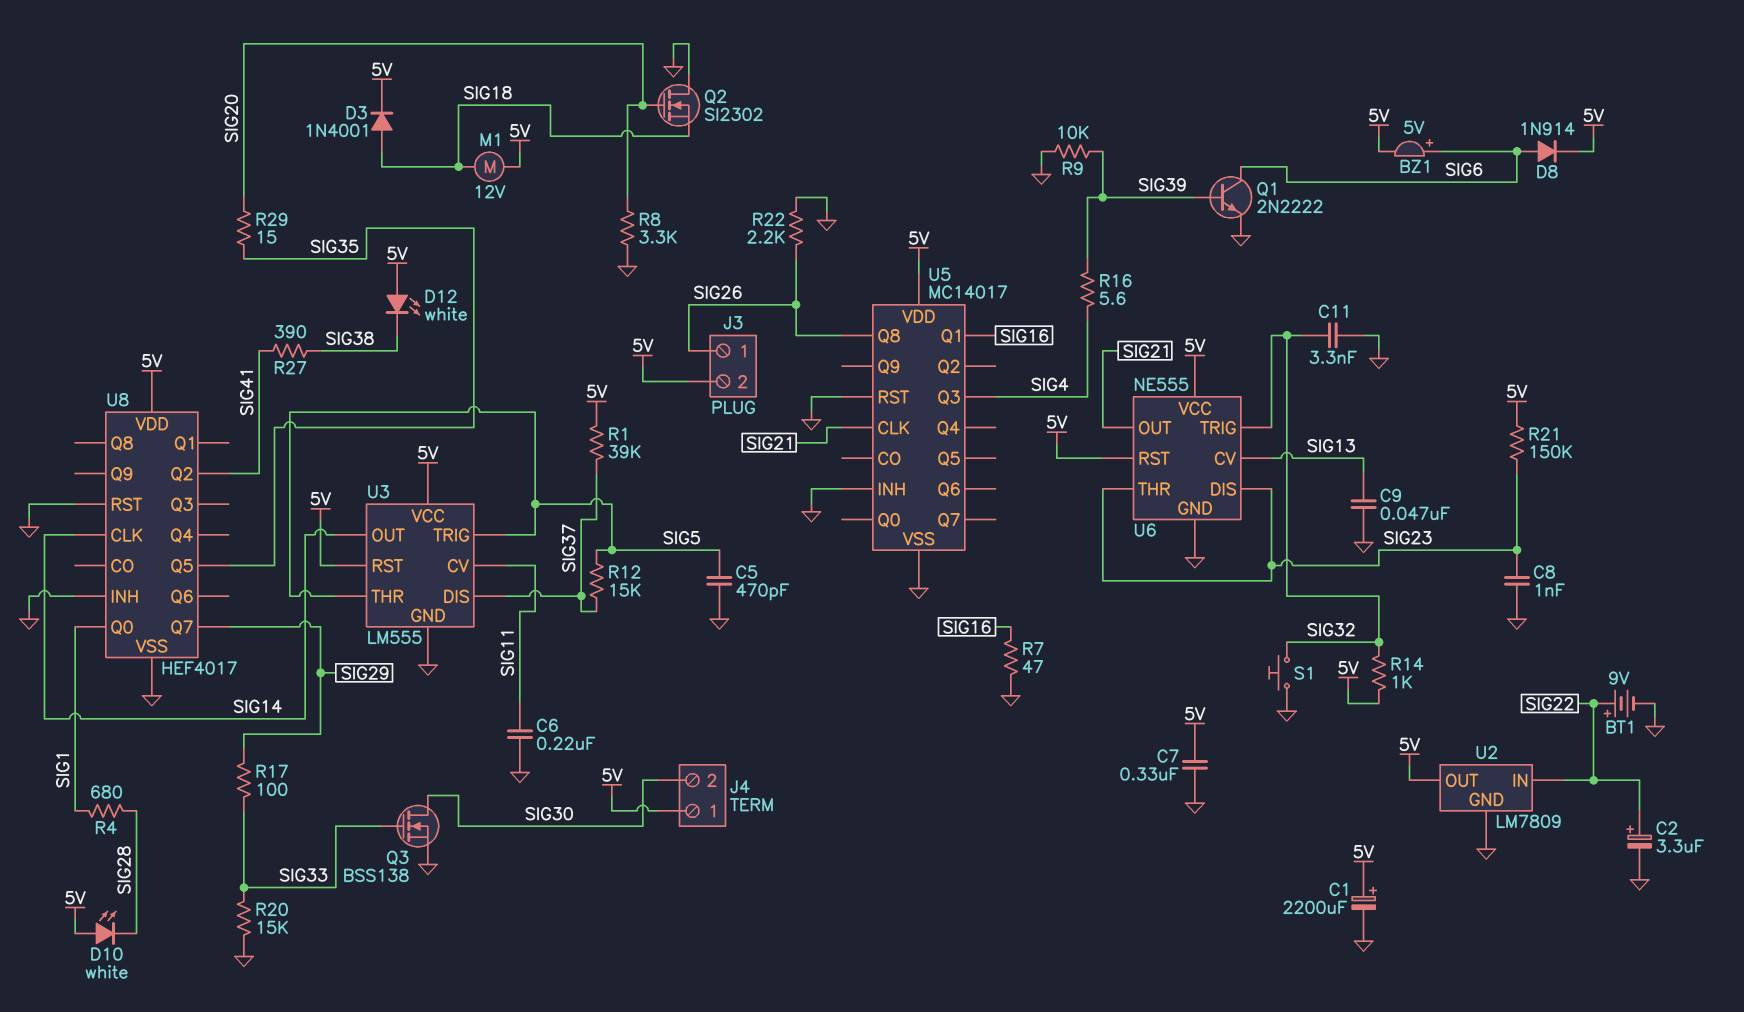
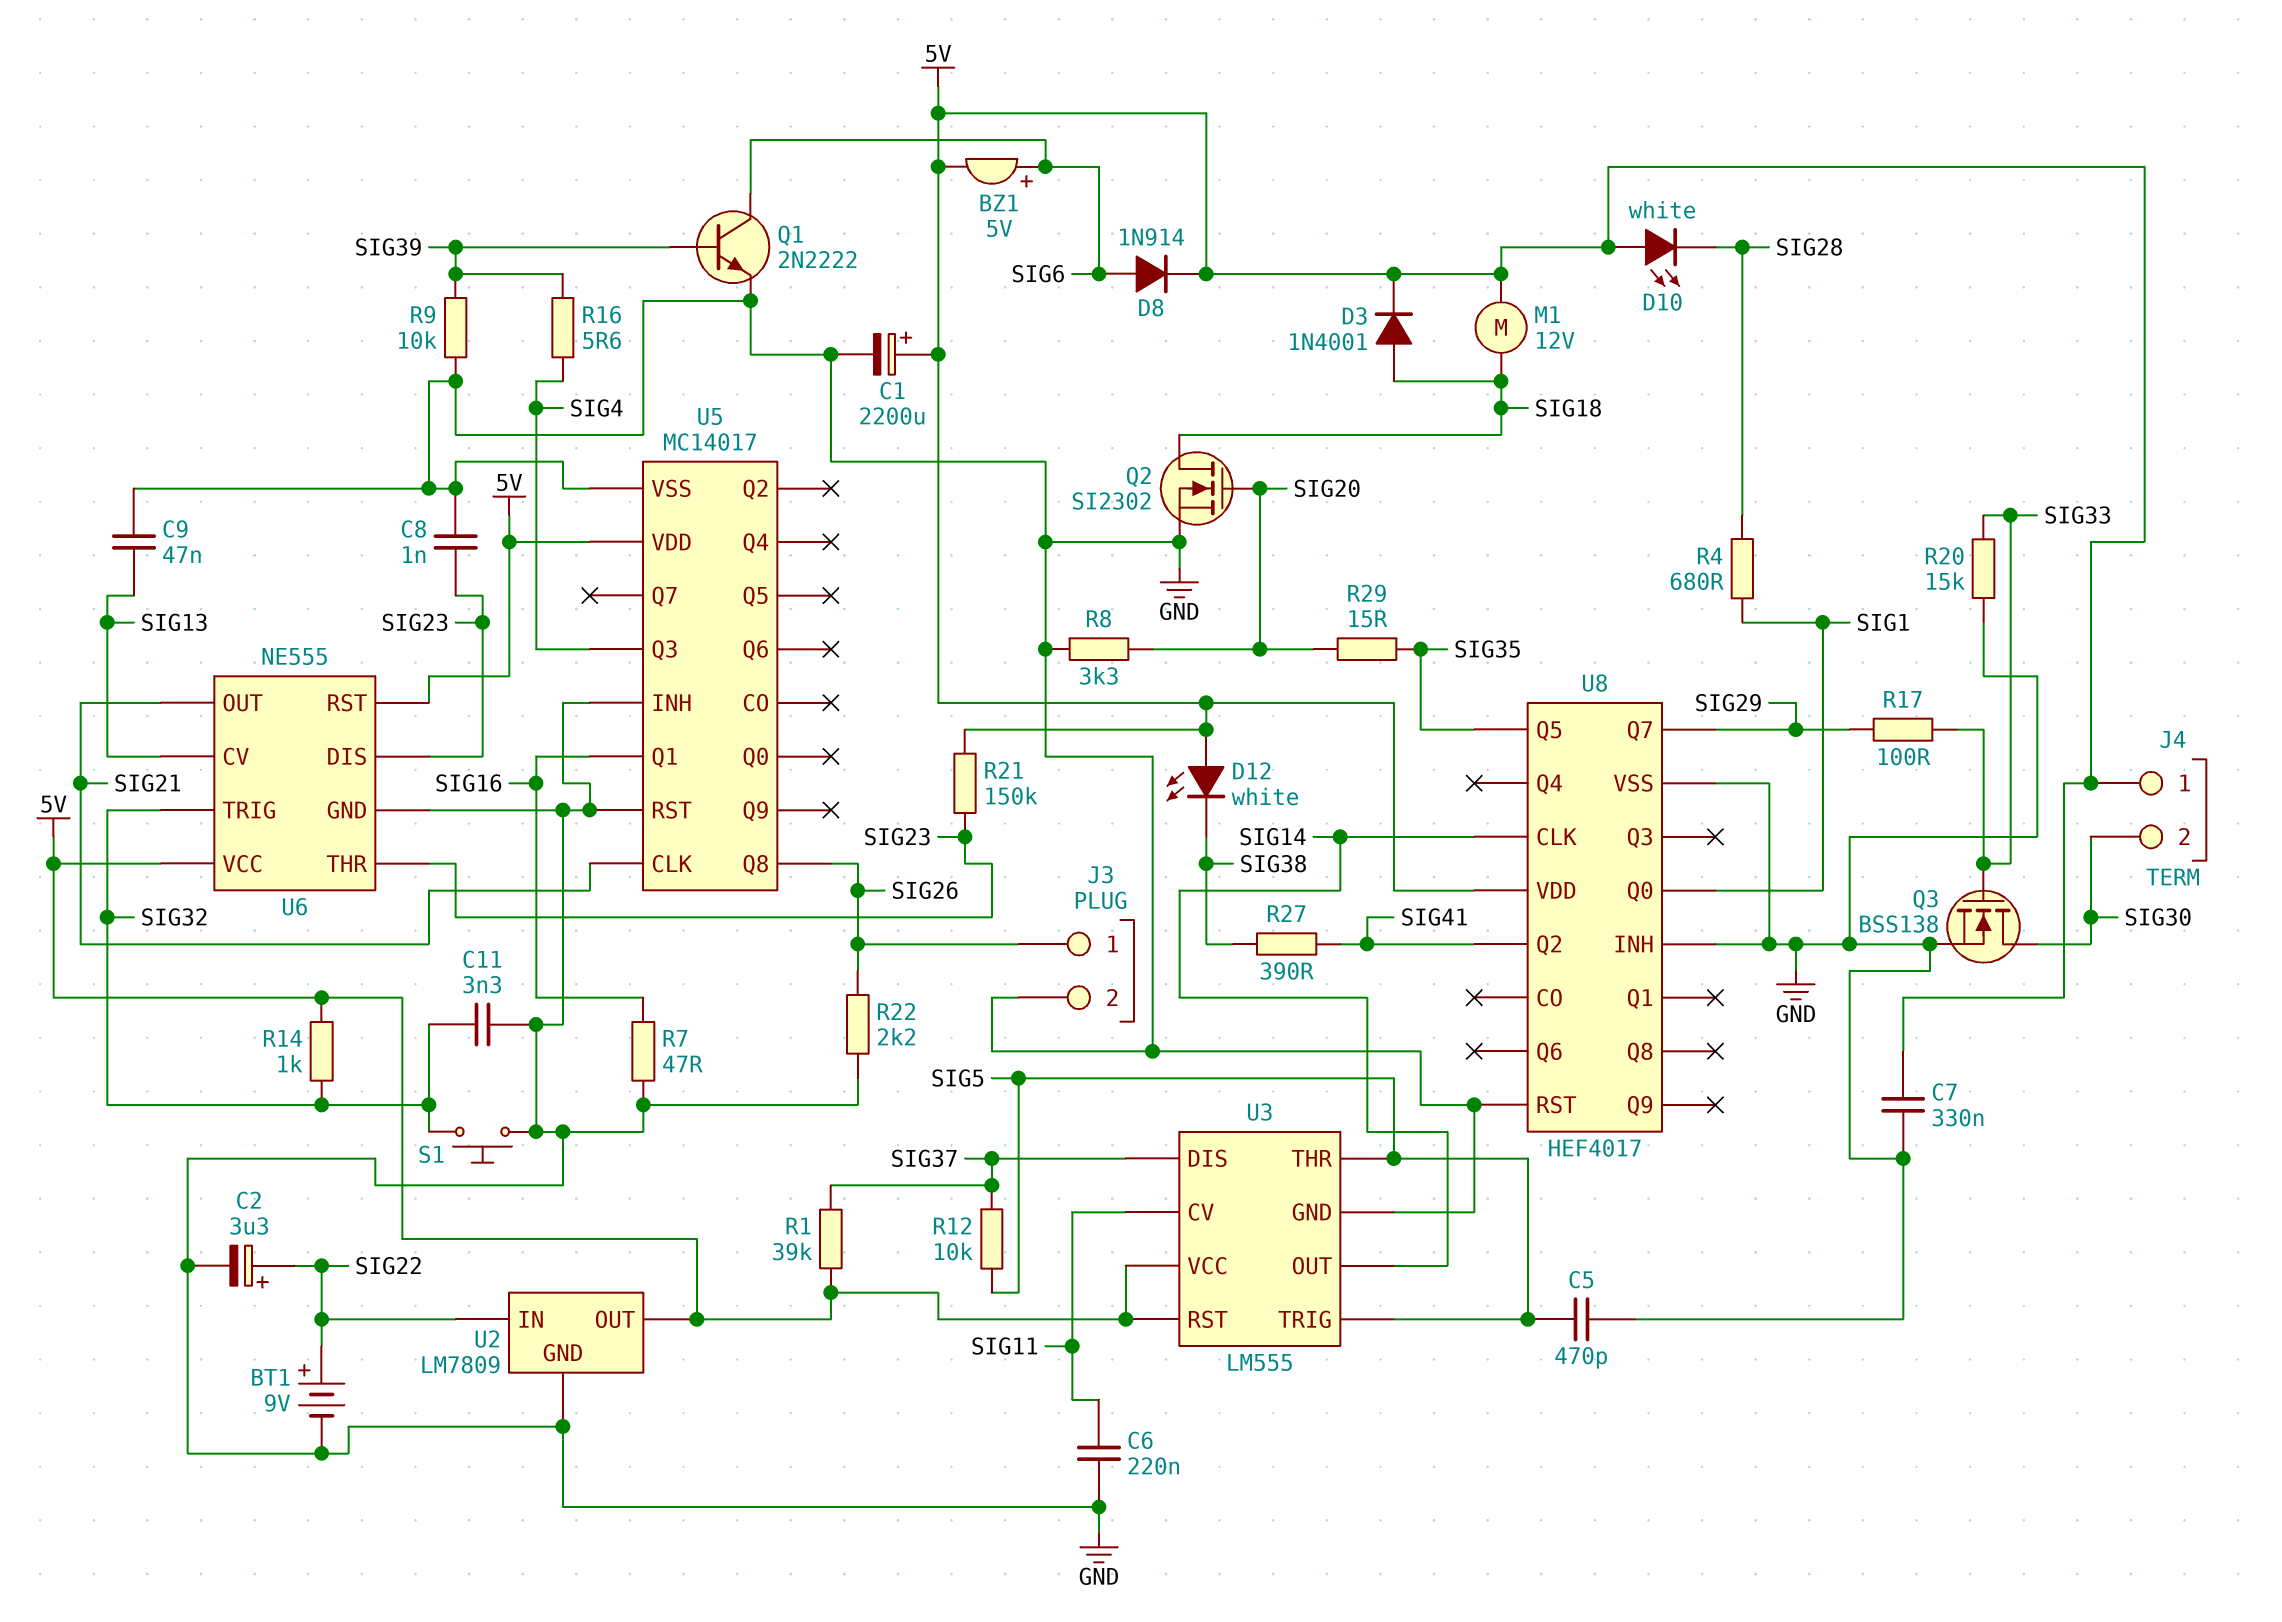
J3 pin 2: 5V -> GND
Q2: NMOS SI2302 (G SIG20, D GND, S SIG18) -> NMOS SI2302 (G SIG20, D SIG18, S GND)
R12: 15k (SIG5, SIG37) -> 10k (SIG5, SIG37)

